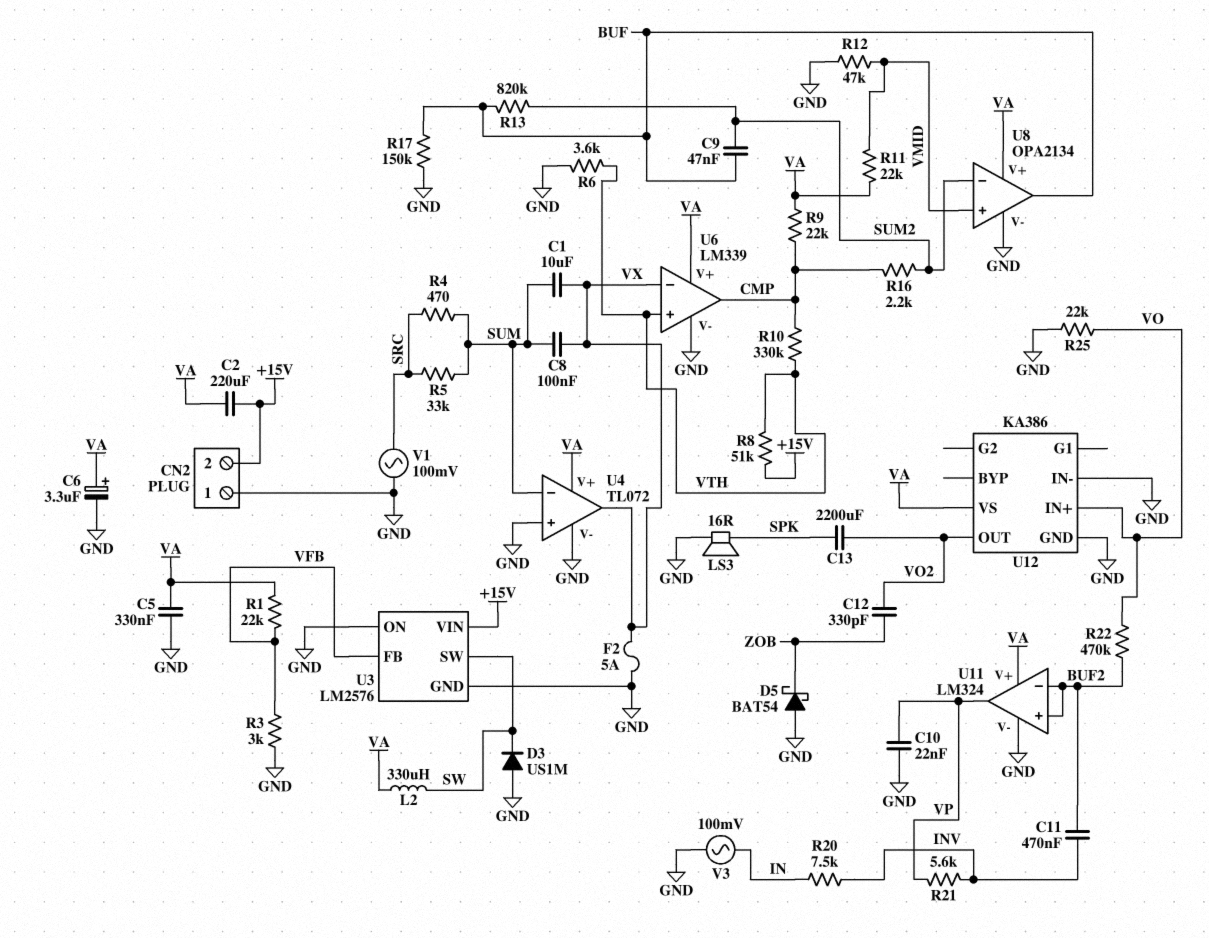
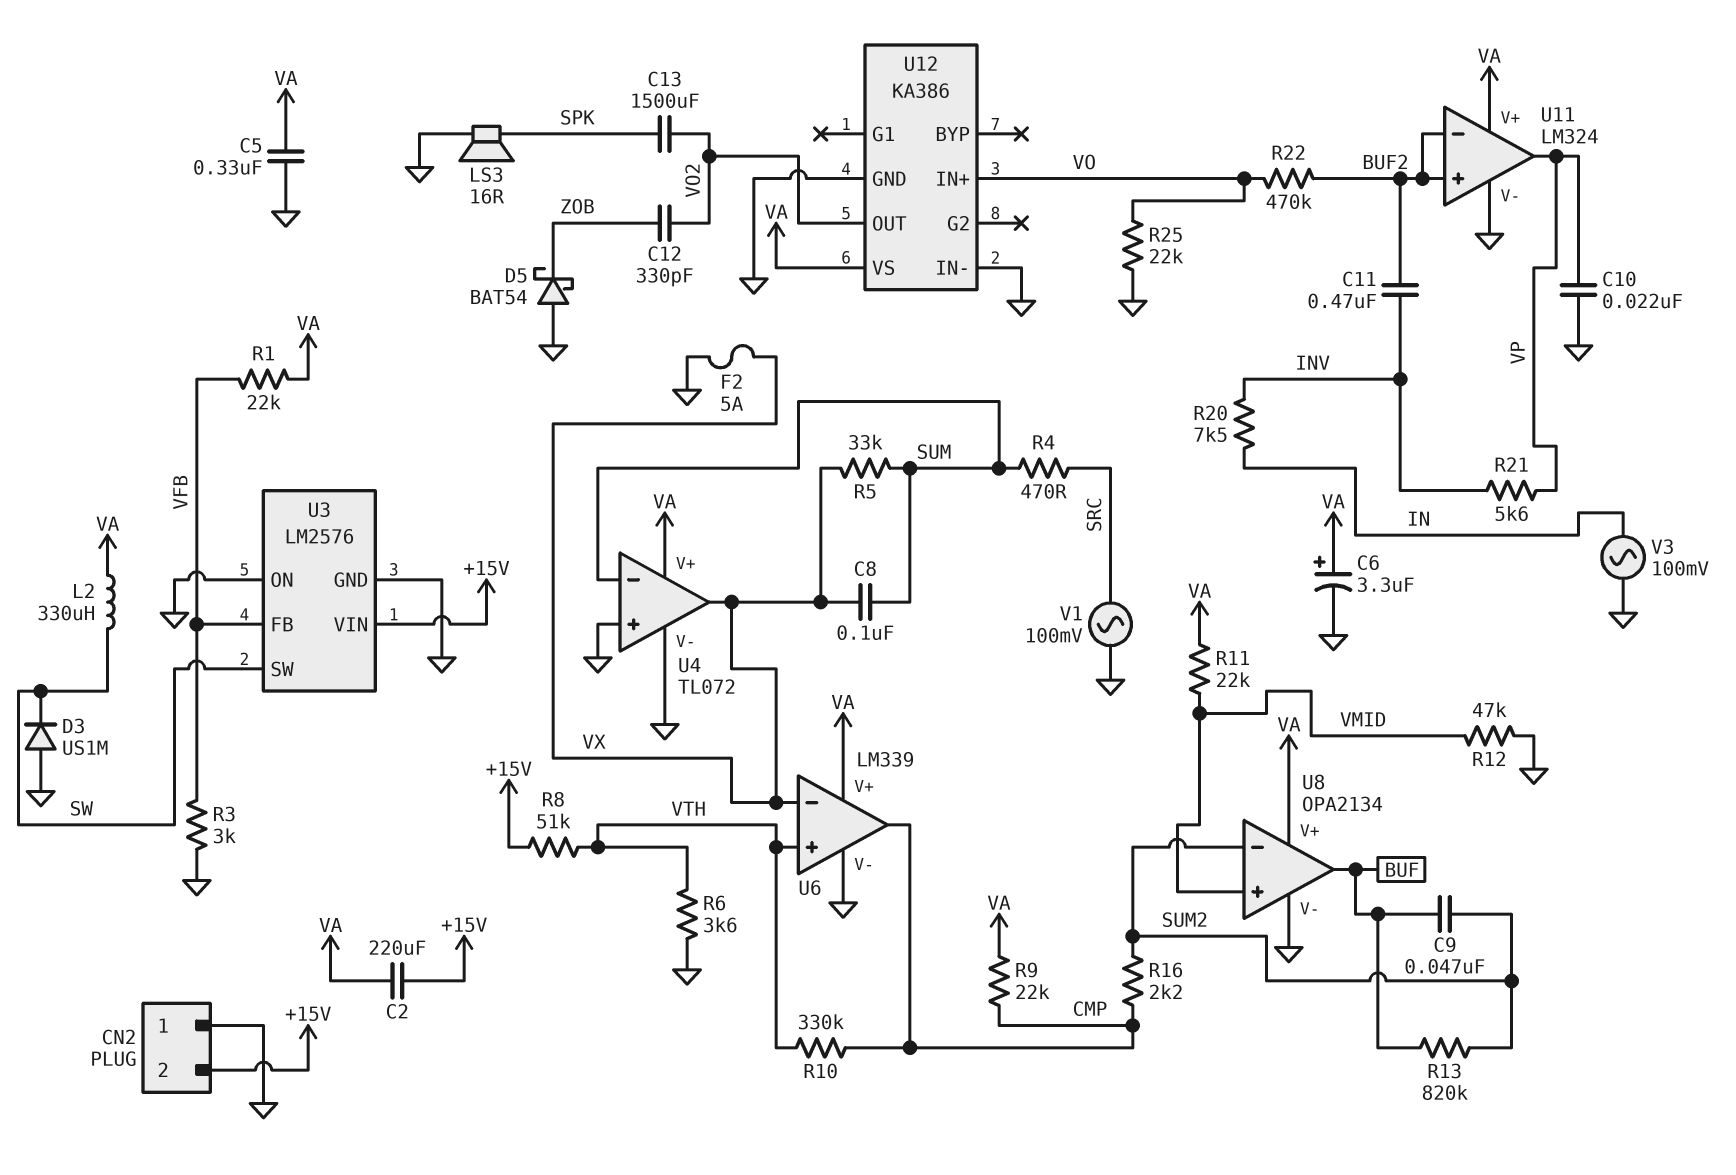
C1: 10uF (SUM, VX) -> none
C13: 2200uF (SPK, VO2) -> 1500uF (SPK, VO2)
R5: 33k (SRC, SUM) -> 33k (SUM, VX)
R17: 150k (BUF, GND) -> none

